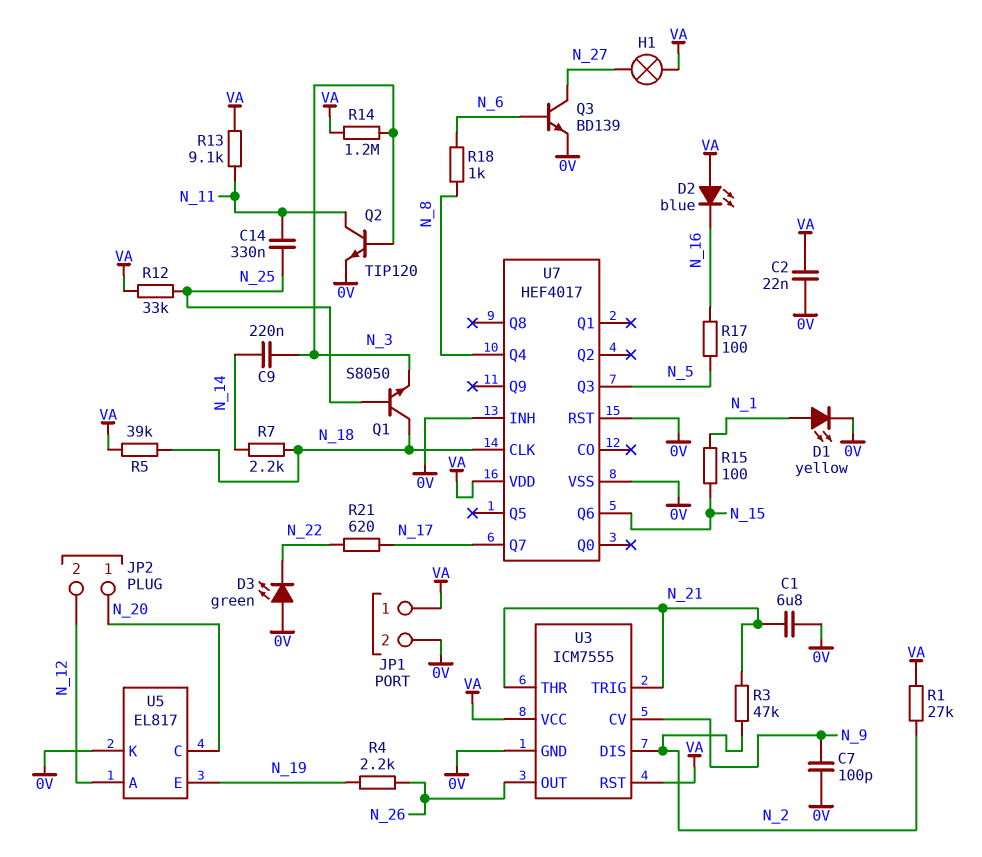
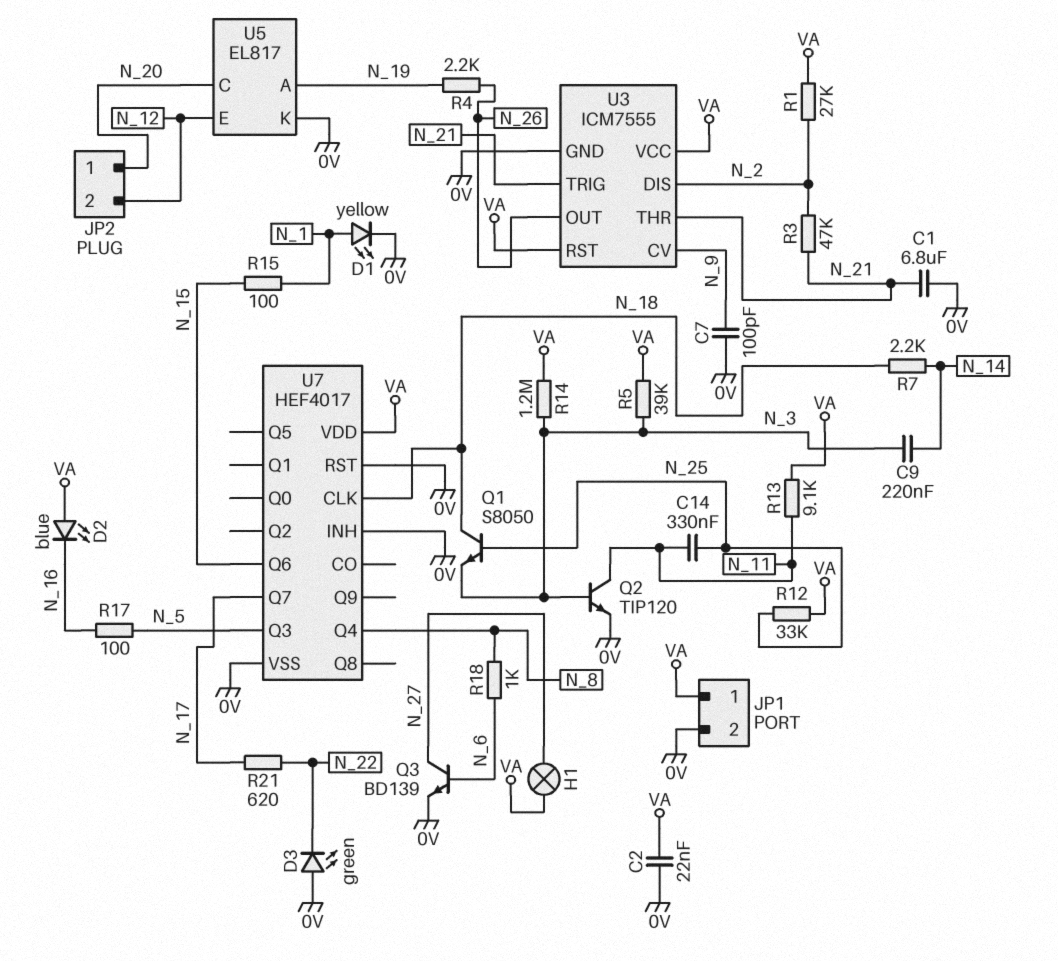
R5: 39k (N_18, VA) -> 39k (N_3, VA)
U5 pin A: N_12 -> N_19
U5 pin E: N_19 -> N_12

